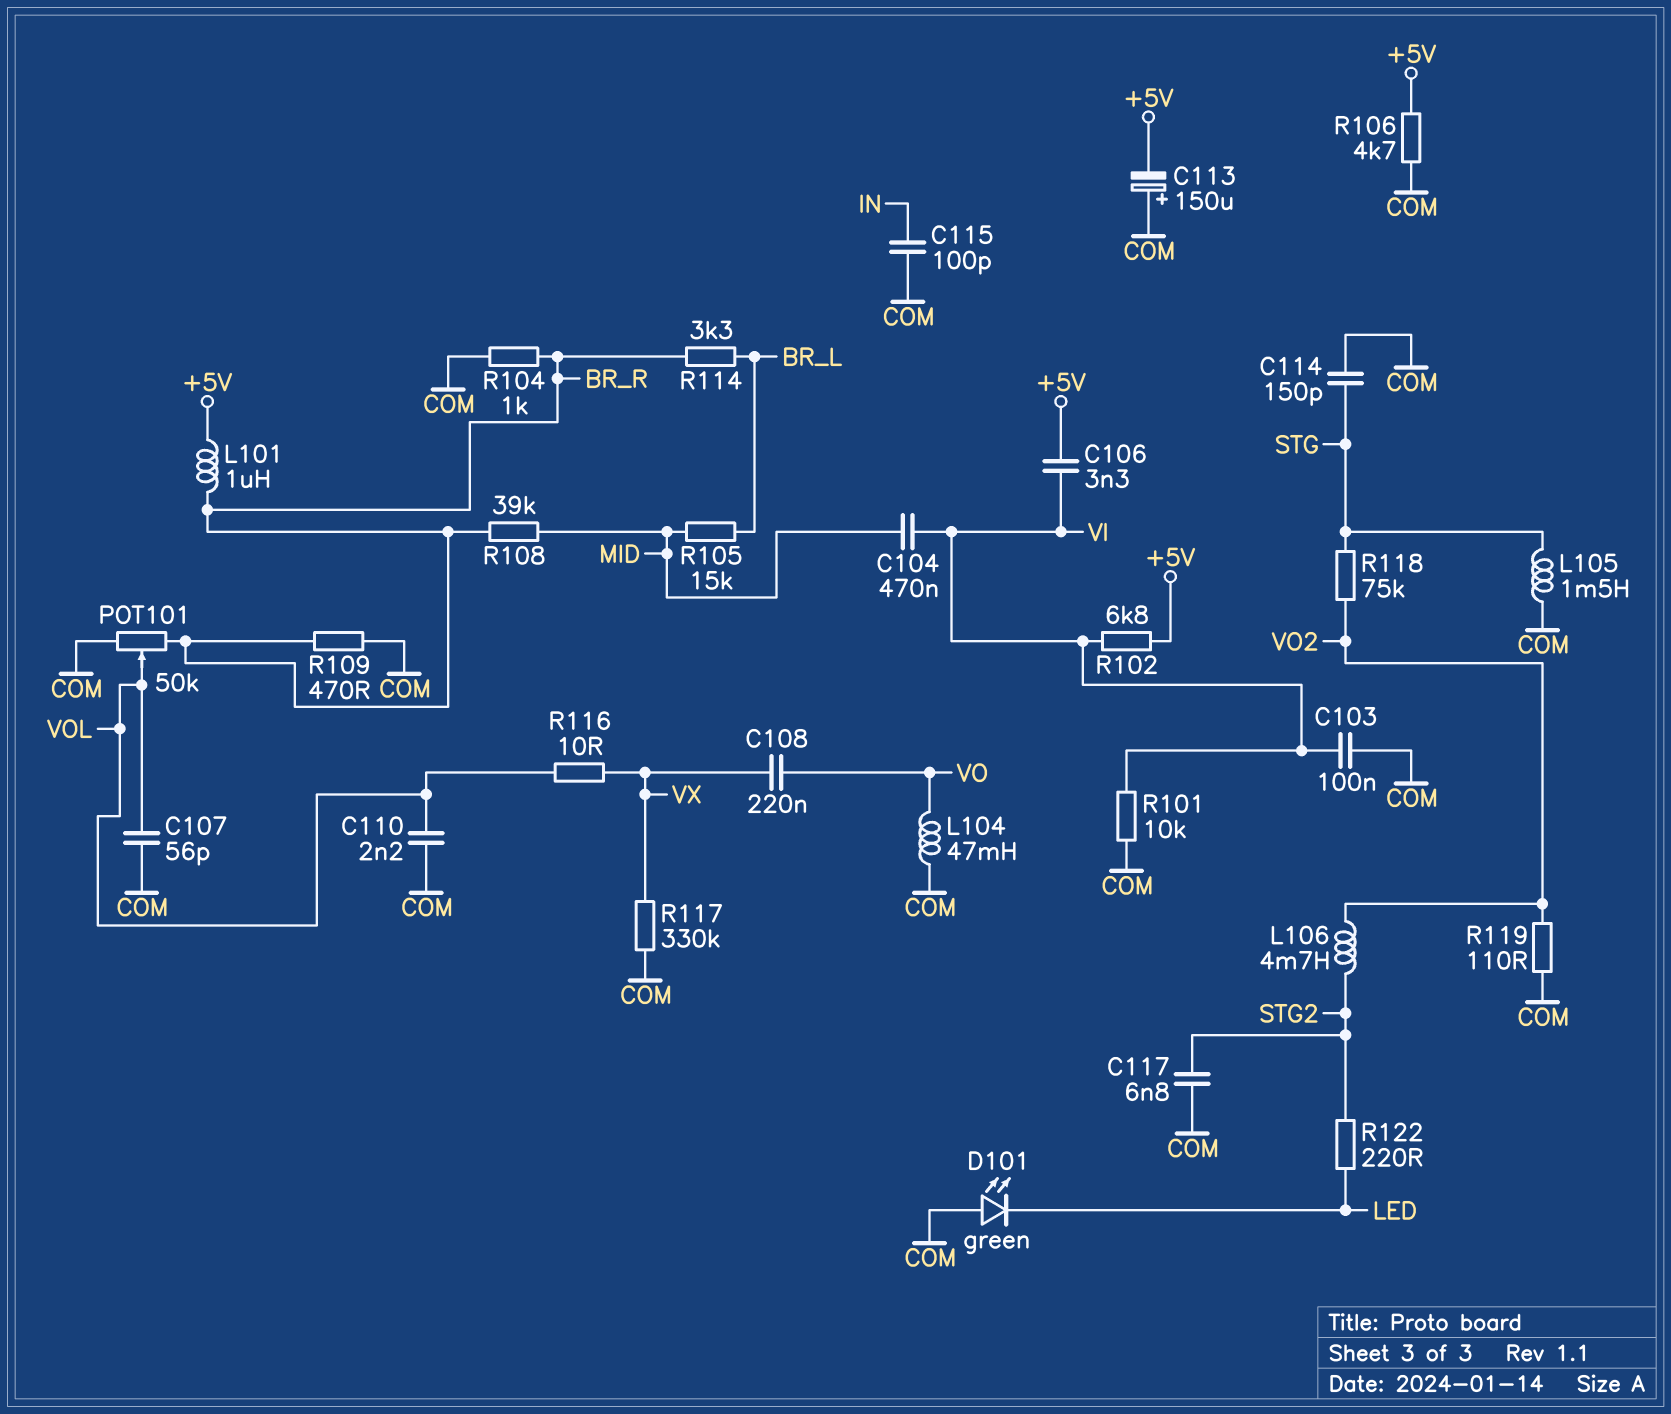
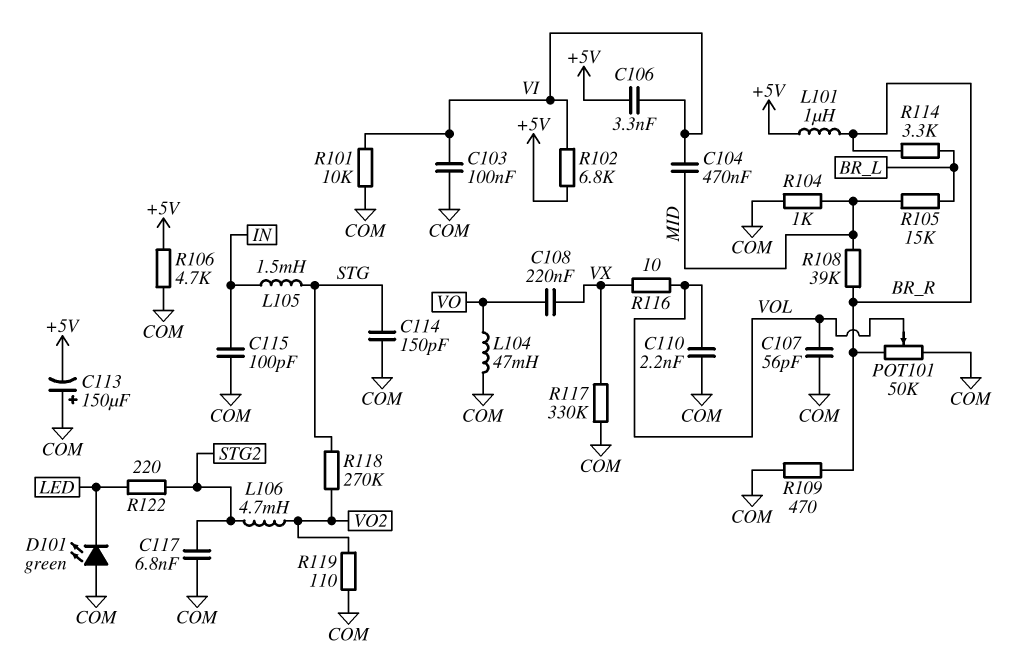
L105: 1.5mH (COM, STG) -> 1.5mH (IN, STG)
R104: 1k (BR_R, COM) -> 1k (COM, MID)
R118: 75k (STG, VO2) -> 270k (STG, VO2)

